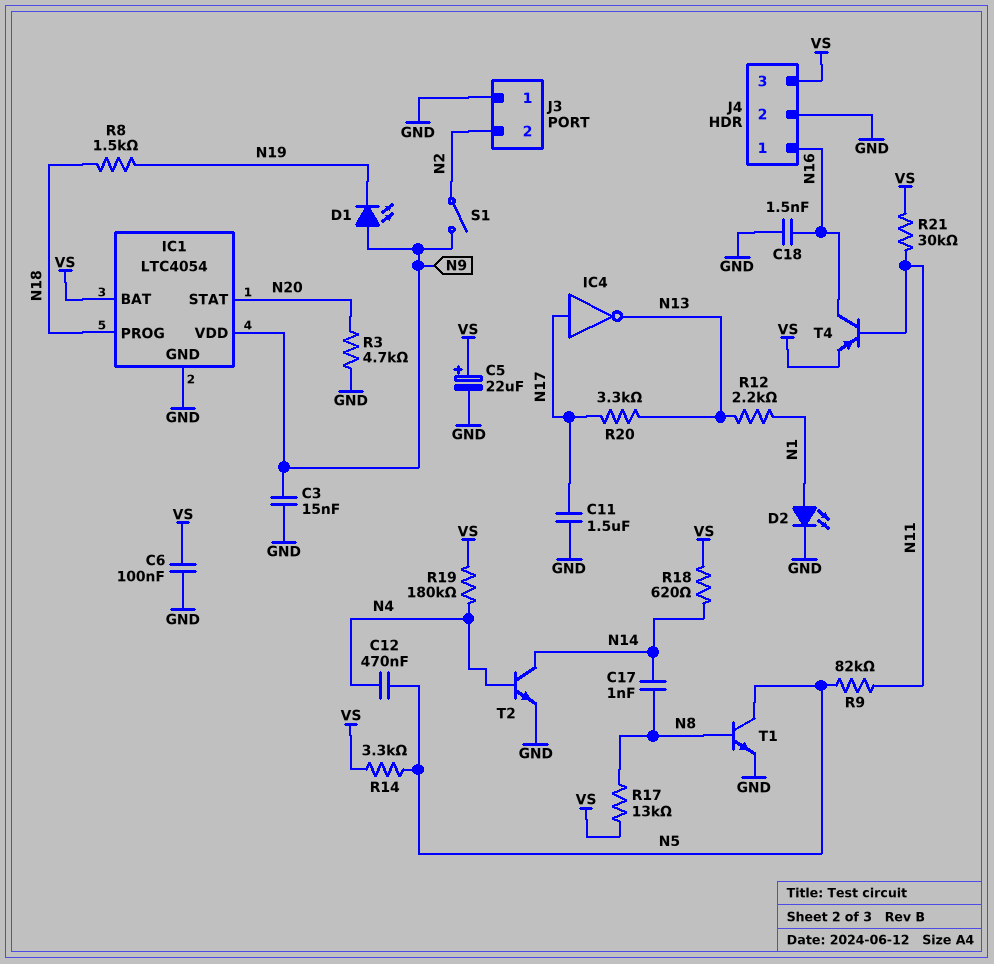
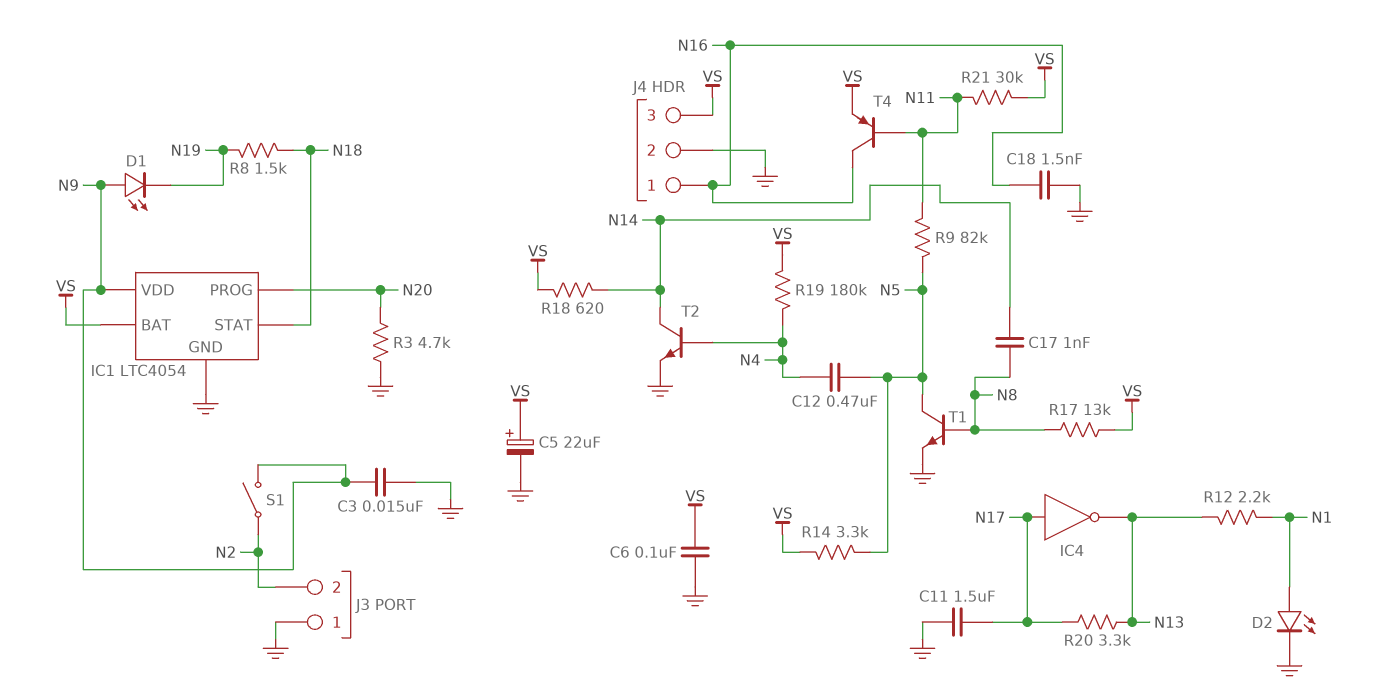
IC1 pin PROG: N18 -> N20
IC1 pin STAT: N20 -> N18

